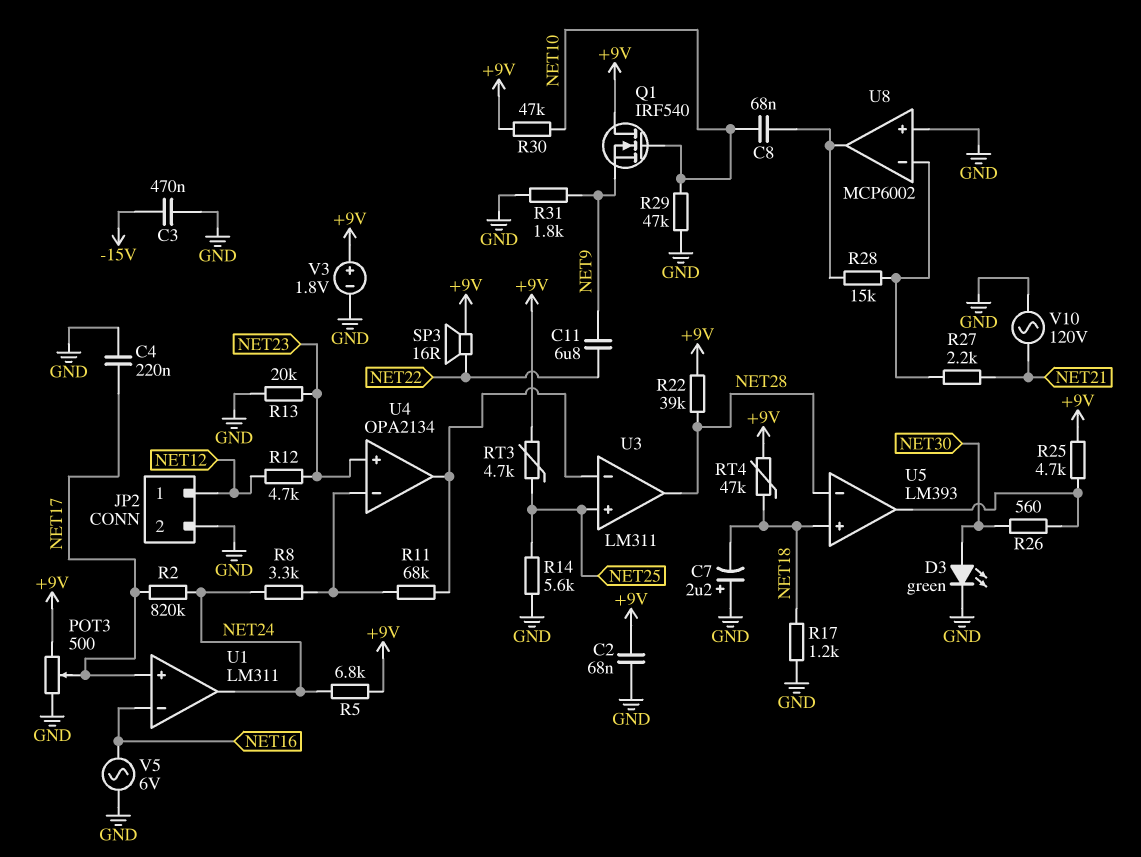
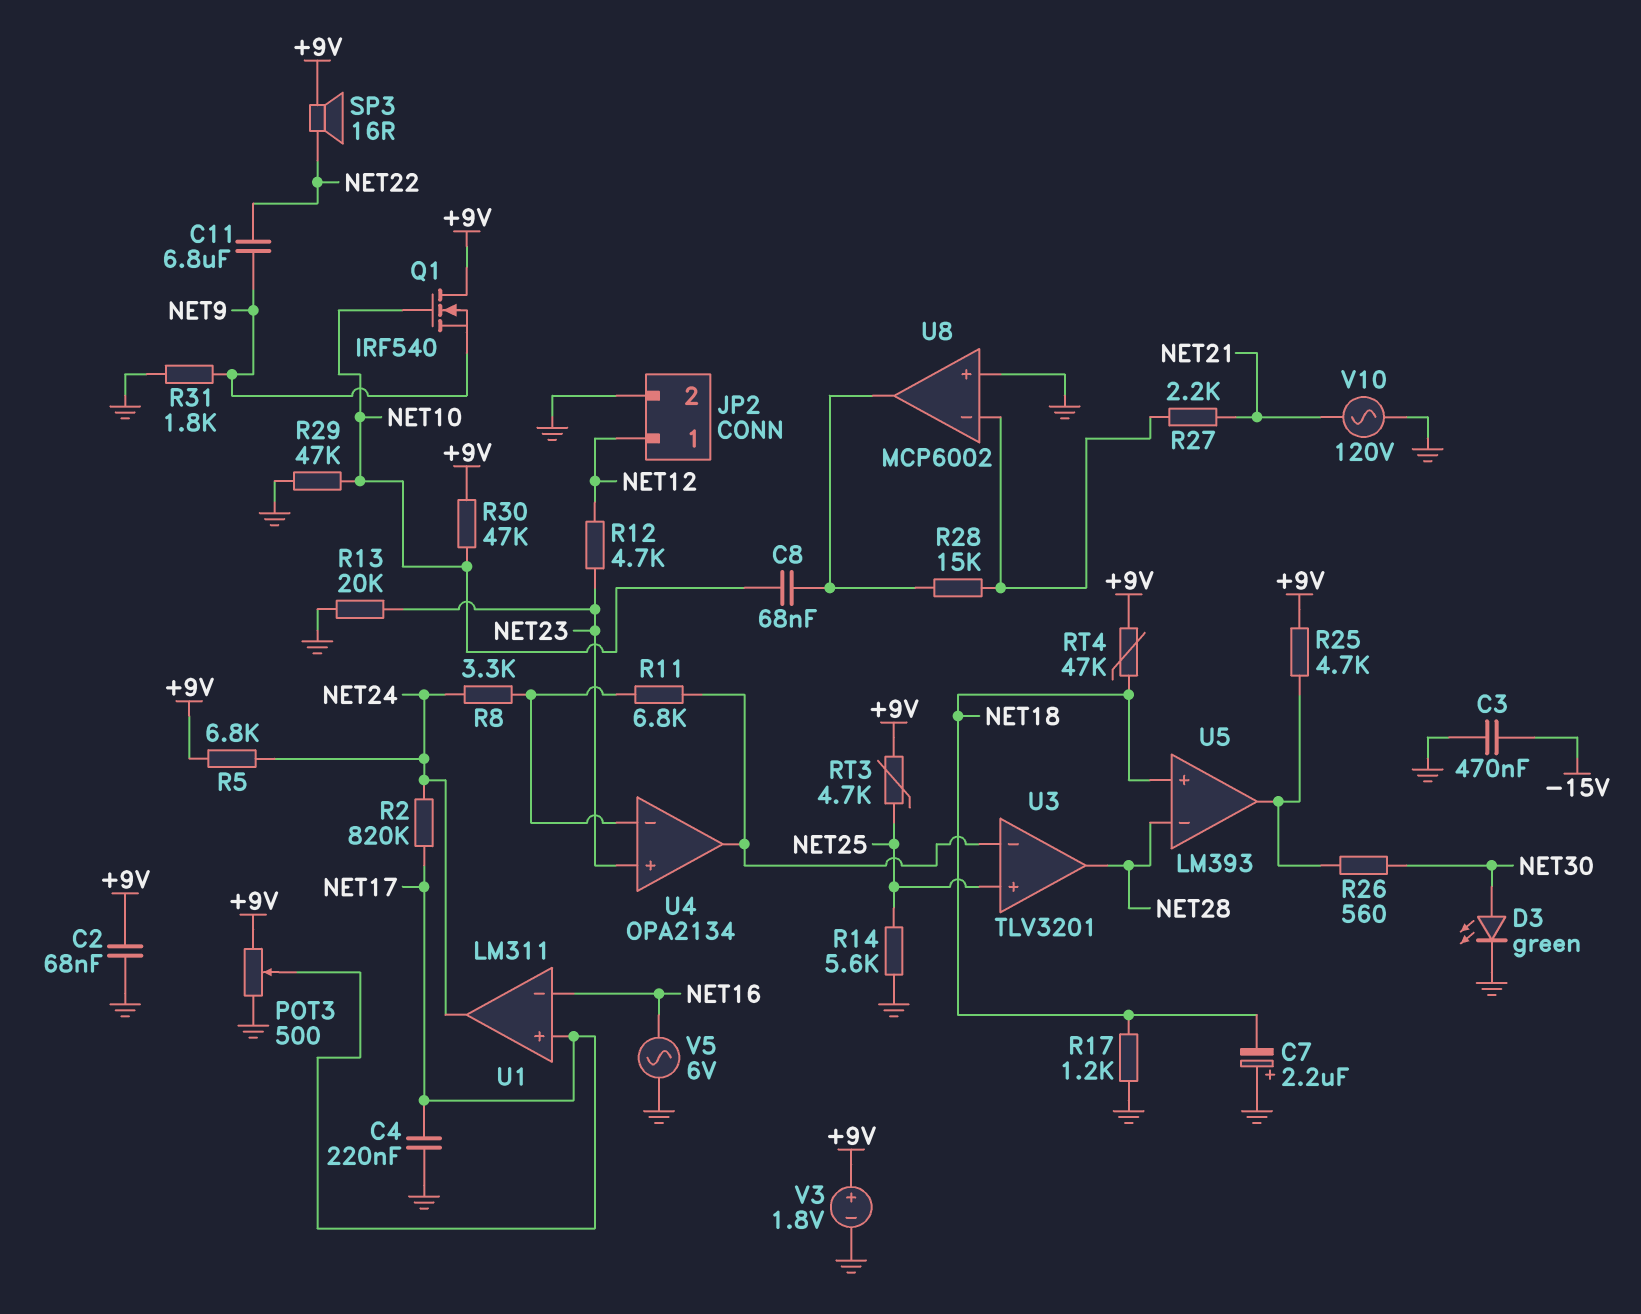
R11: 68k (U3/in-, U4/in-) -> 6.8k (U3/in-, U4/in-)
R22: 39k (+9V, NET28) -> none
U3: LM311 -> TLV3201

